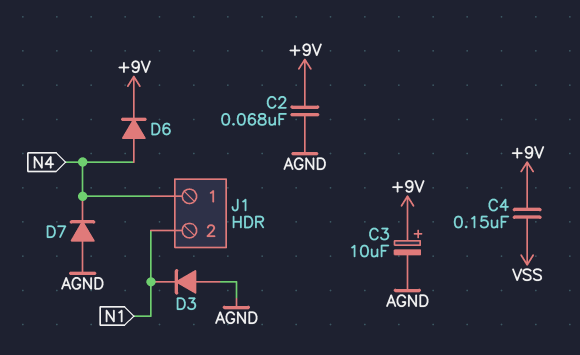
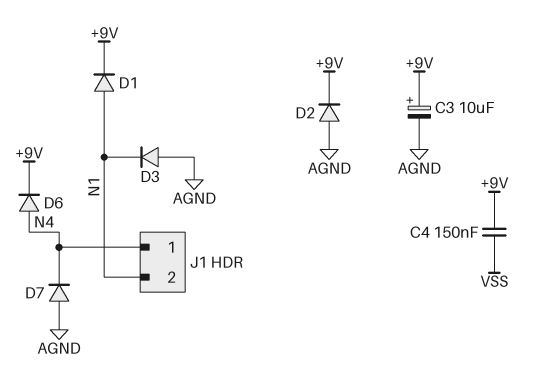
C2: 68nF (+9V, AGND) -> none
D1: none -> diode (A N1, K +9V)
D2: none -> diode (A AGND, K +9V)

